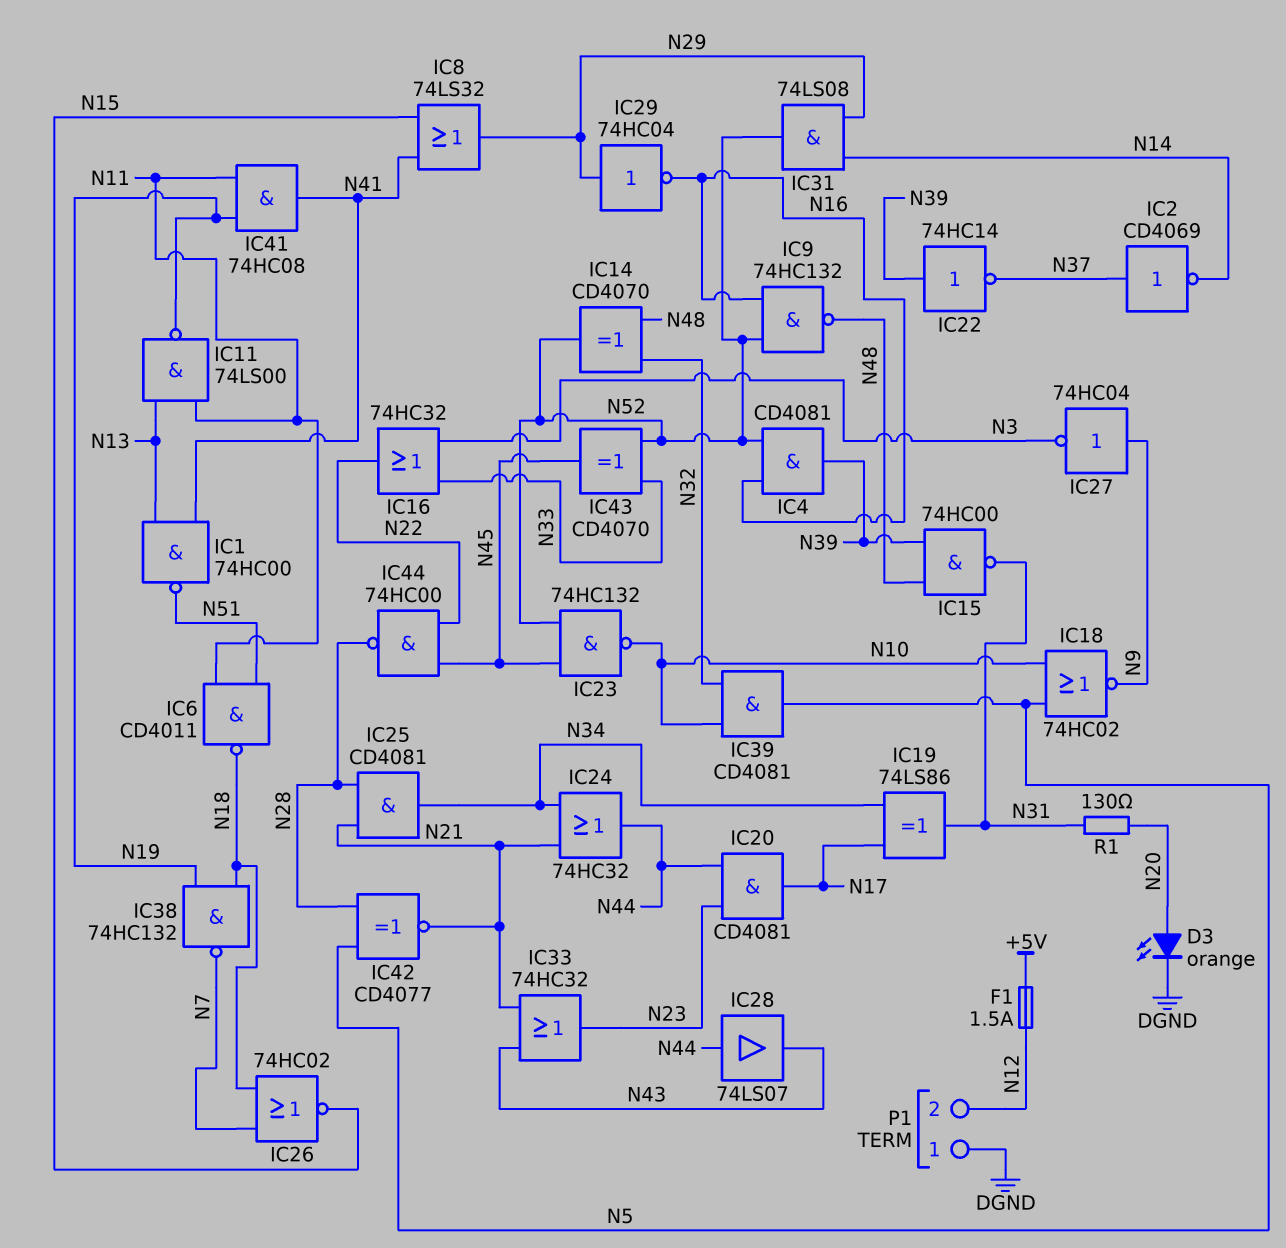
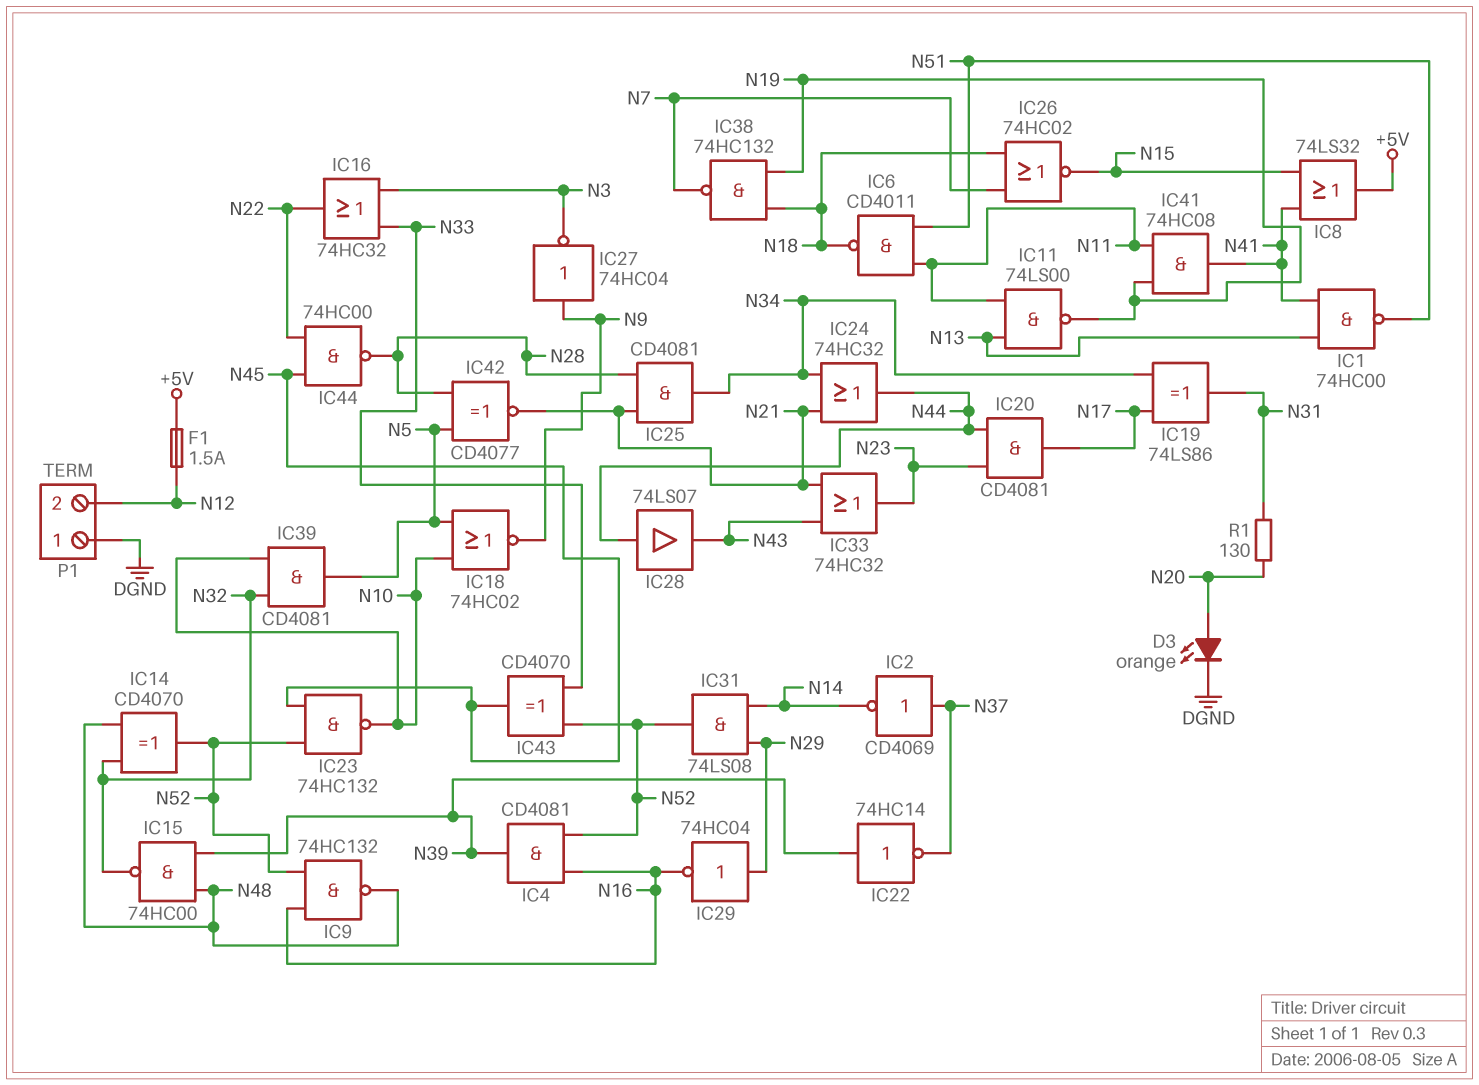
IC8: OR 74LS32 (in N15, in N41, out N29) -> OR 74LS32 (in N15, in N41, out +5V)
IC15: NAND 74HC00 (in N39, in N48, out N31) -> NAND 74HC00 (in N39, in N48, out N32)

